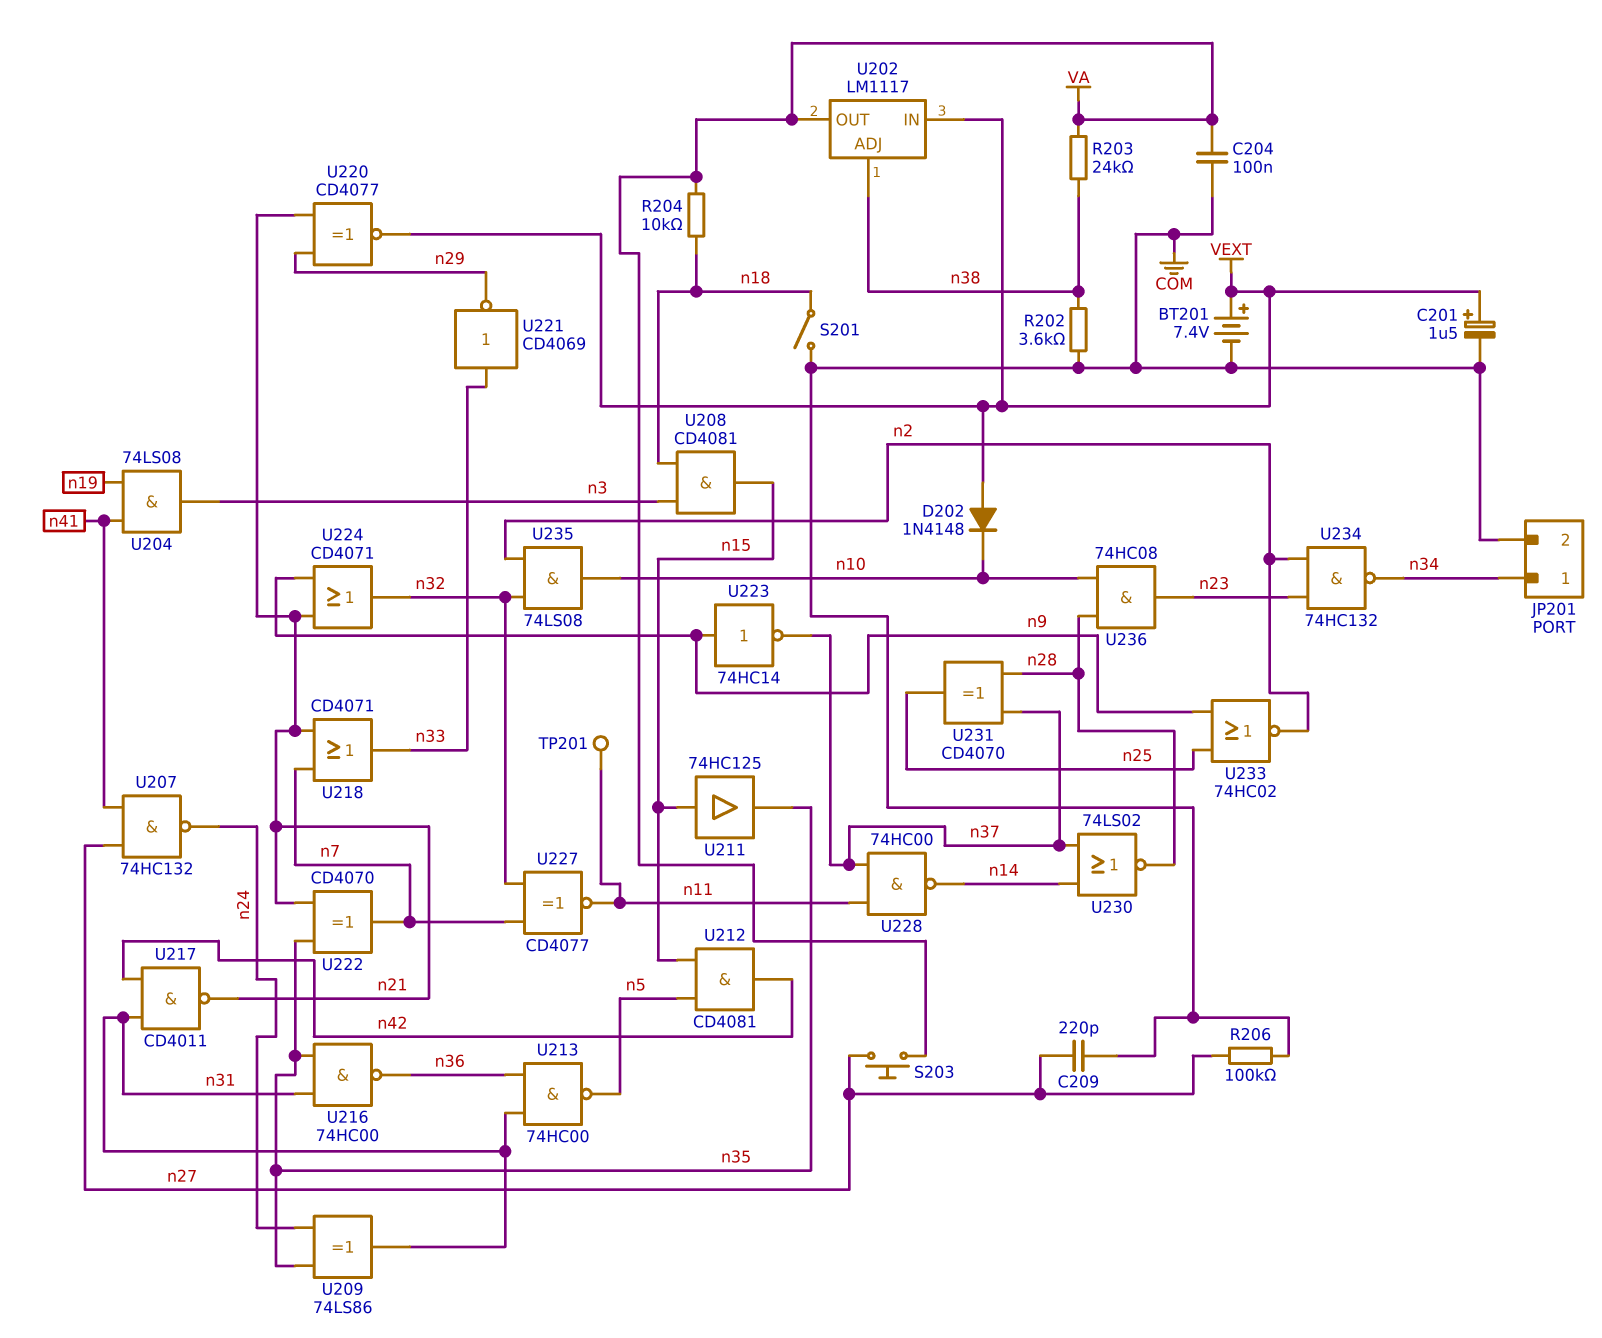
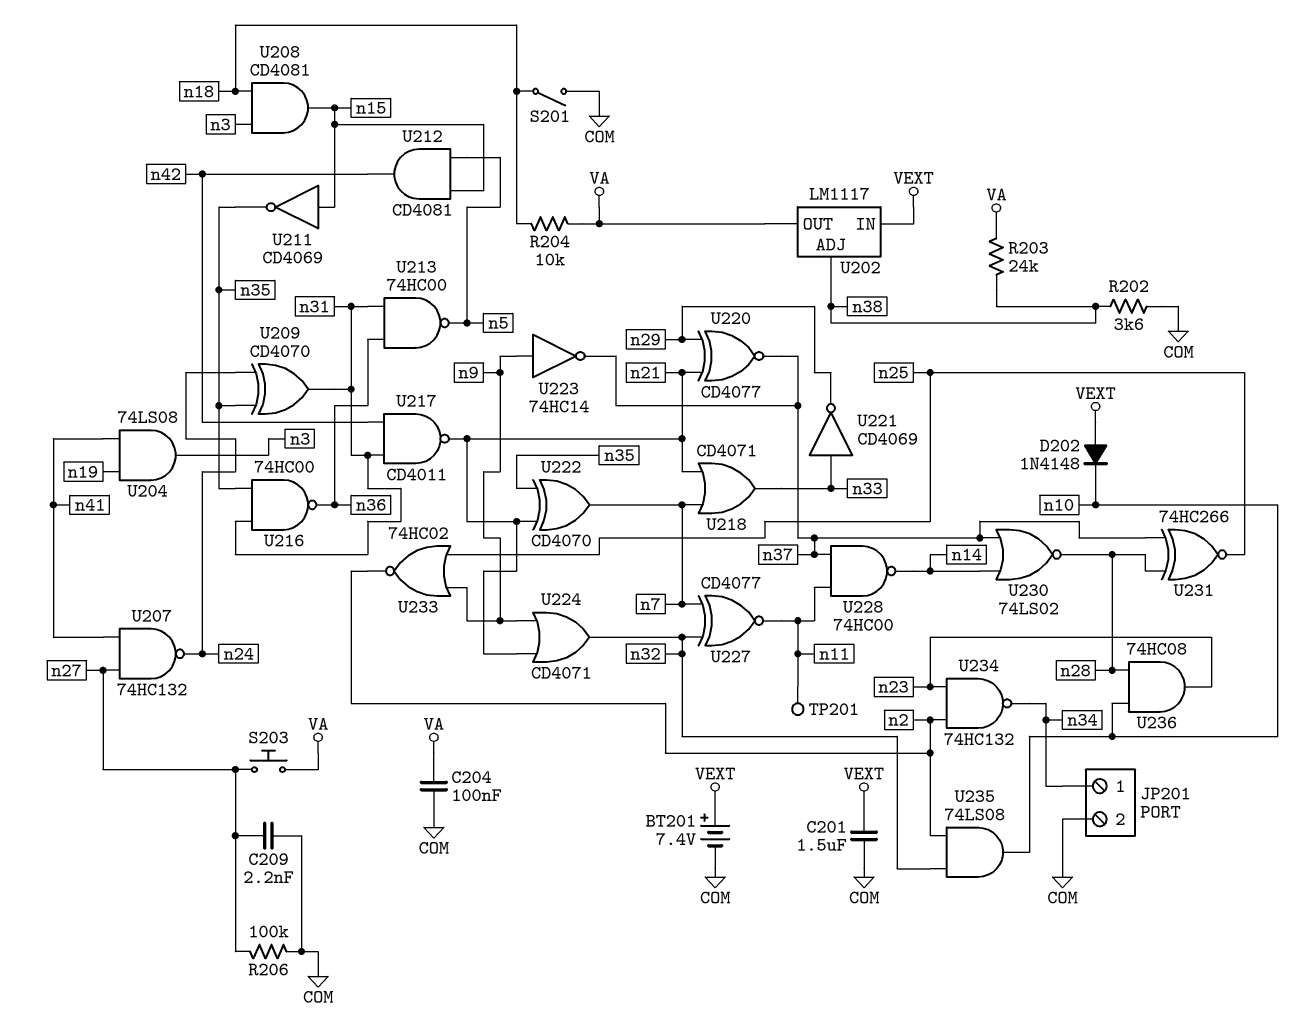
C201: 1.5uF (plus VEXT, minus COM) -> 1.5uF (COM, VEXT)
C209: 220pF (COM, n27) -> 2.2nF (COM, n27)
U209: XOR 74LS86 (in n24, in n35, out n31) -> XOR CD4070 (in n24, in n35, out n31)
U211: buffer 74HC125 (in n15, out n35) -> NOT CD4069 (in n15, out n35)
U220: XNOR CD4077 (in n21, in n29, out VEXT) -> XNOR CD4077 (in n21, in n29, out n37)
U231: XOR CD4070 (in n28, in n37, out n25) -> XNOR 74HC266 (in n28, in n37, out n25)

